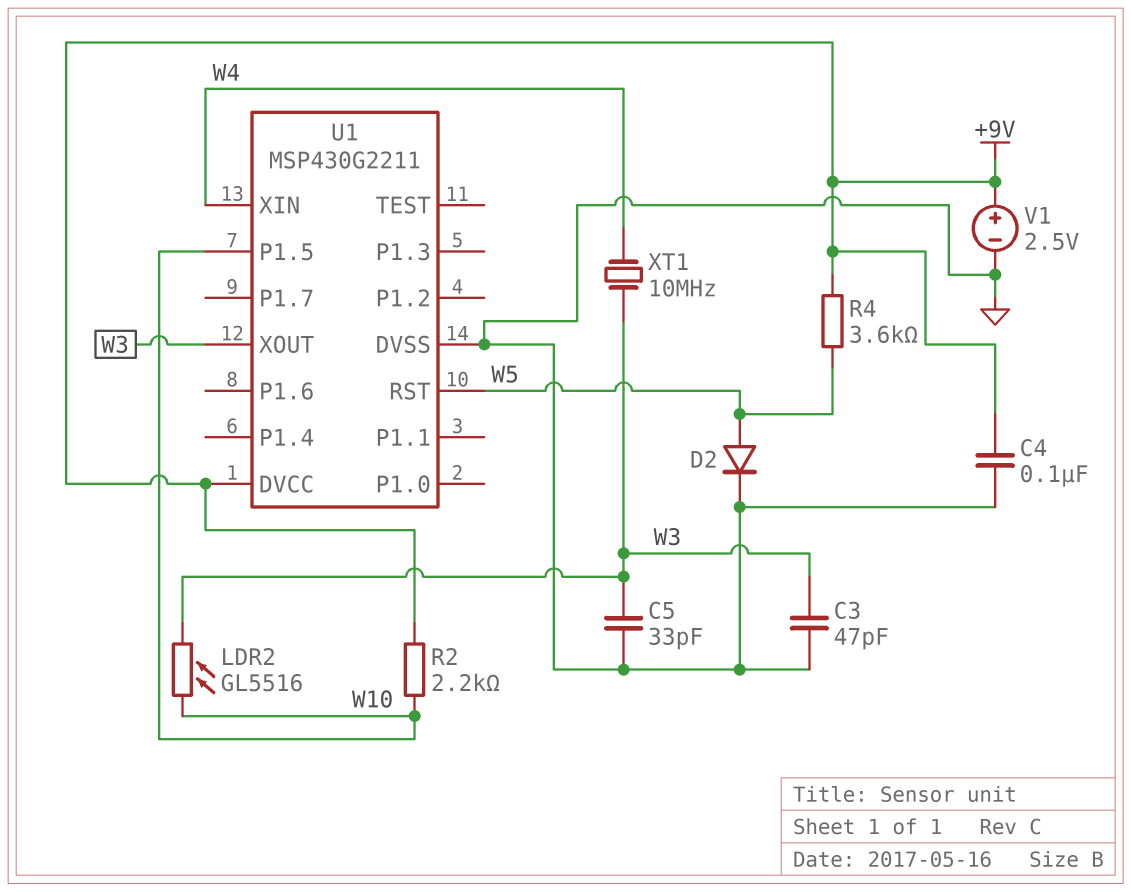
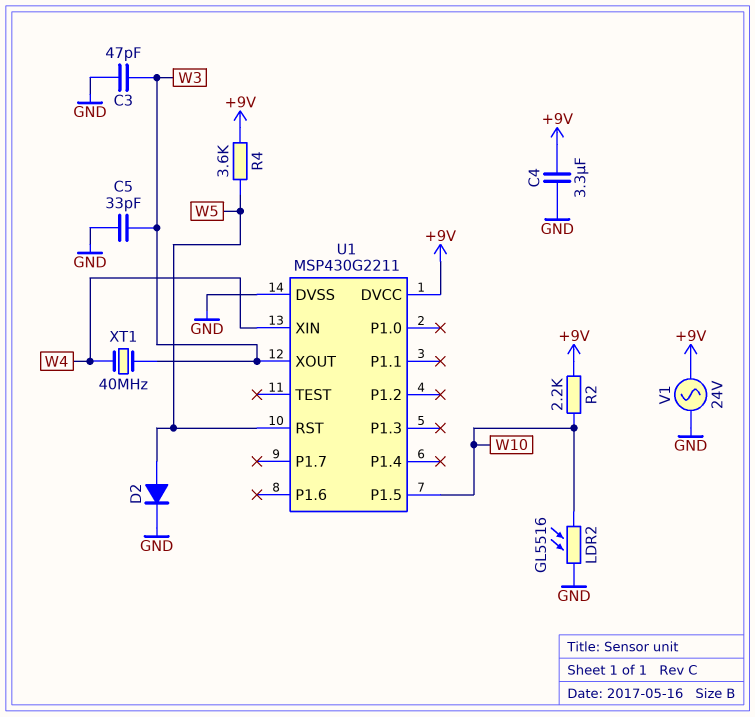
C4: 100nF (+9V, GND) -> 3.3uF (+9V, GND)
LDR2: GL5516 (W3, W10) -> GL5516 (GND, W10)
V1: 2.5V (plus +9V, minus GND) -> AC 24V (+9V, GND)
XT1: 10MHz (W3, W4) -> 40MHz (W3, W4)

